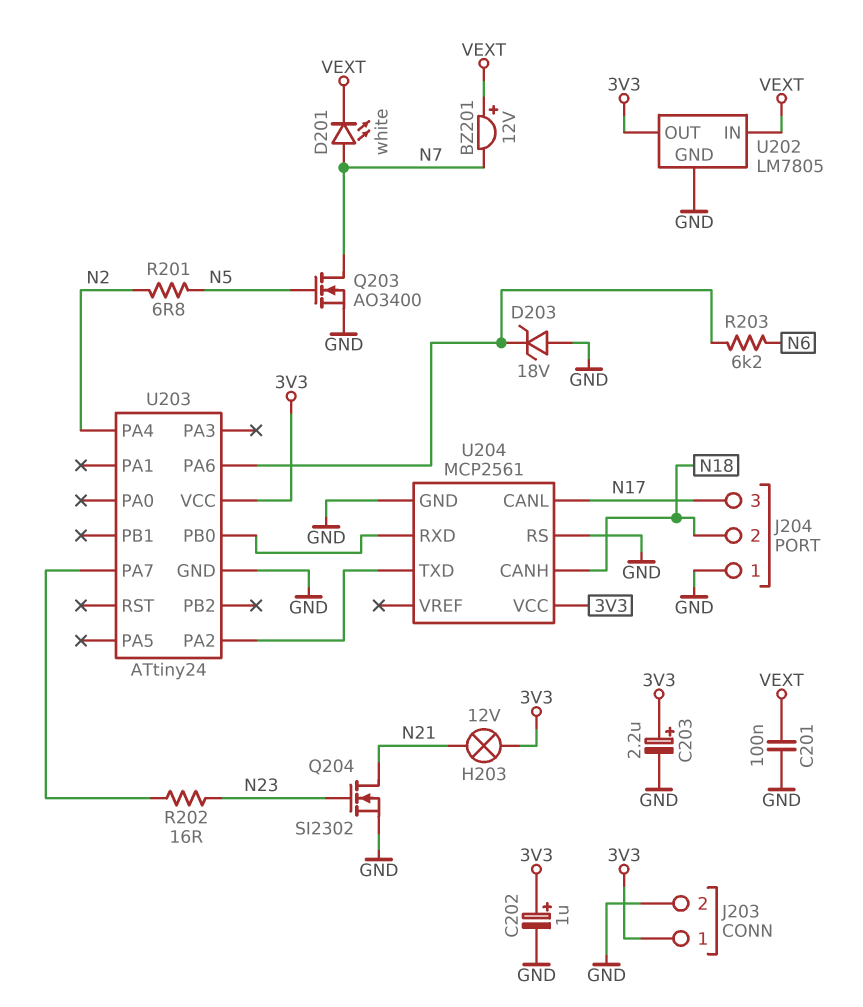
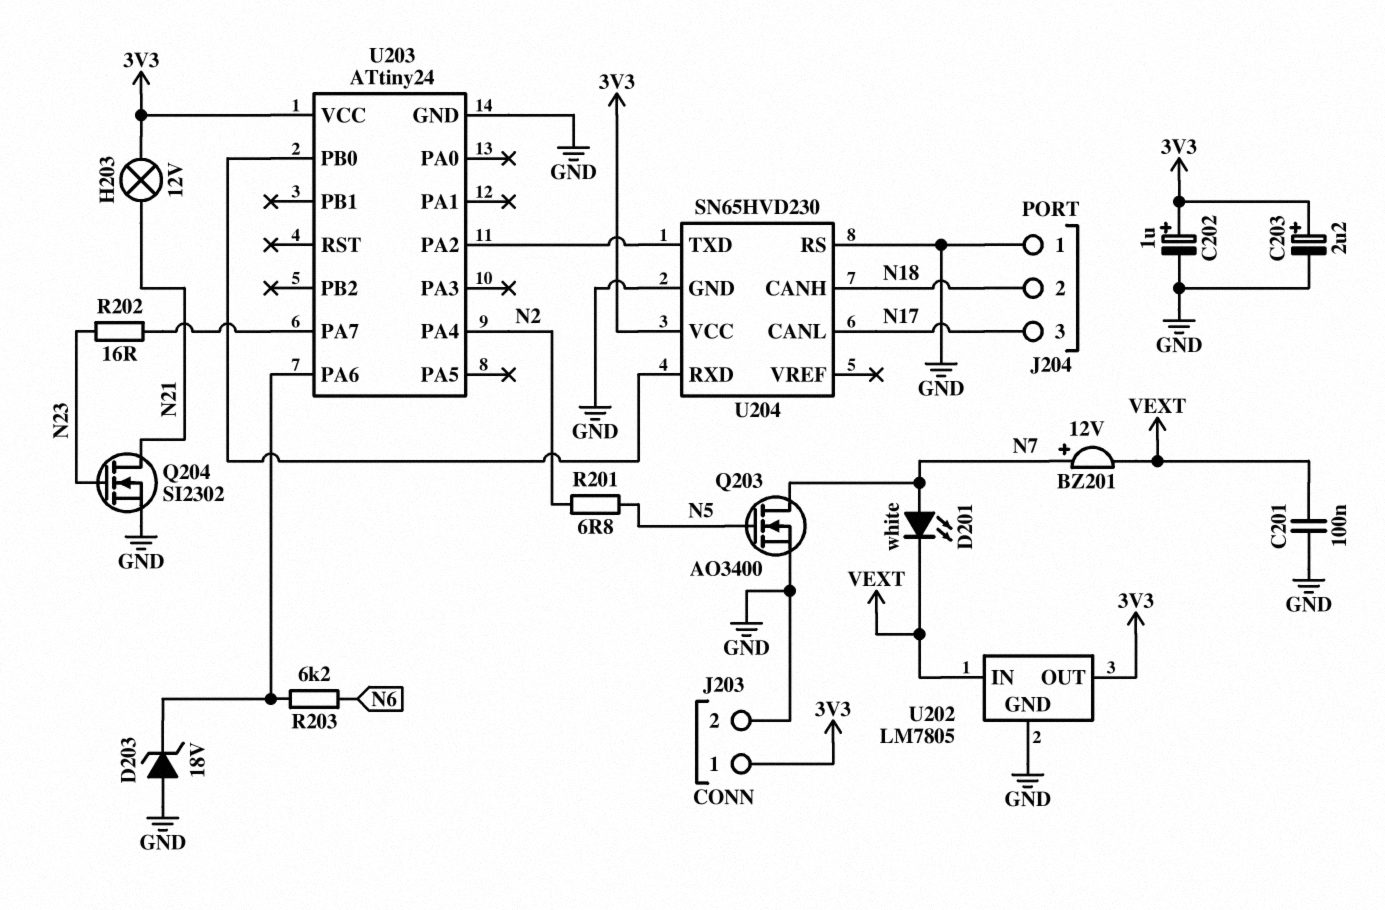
BZ201: buzzer 12V (plus VEXT, minus N7) -> buzzer 12V (plus N7, minus VEXT)
U204: MCP2561 -> SN65HVD230

